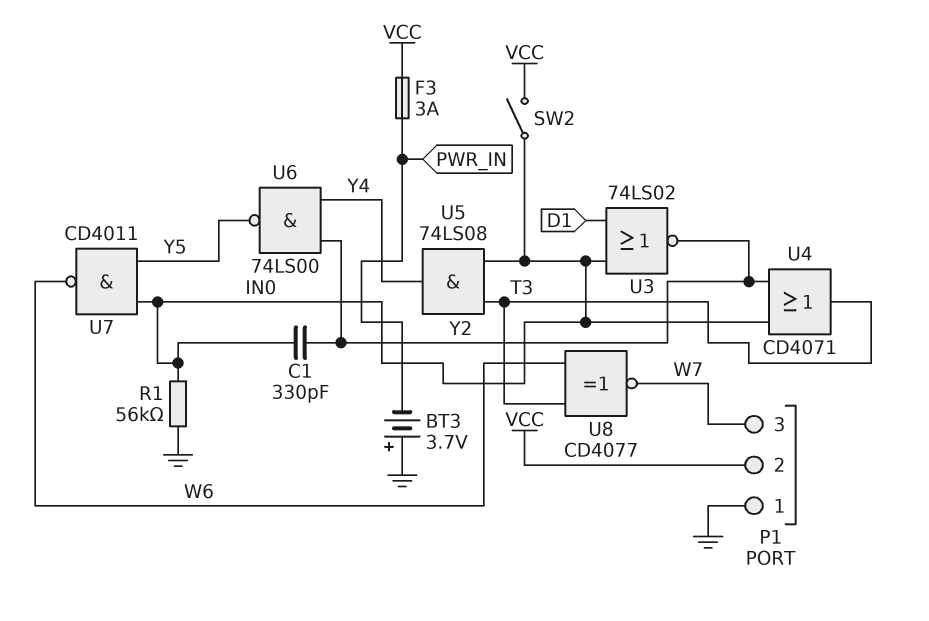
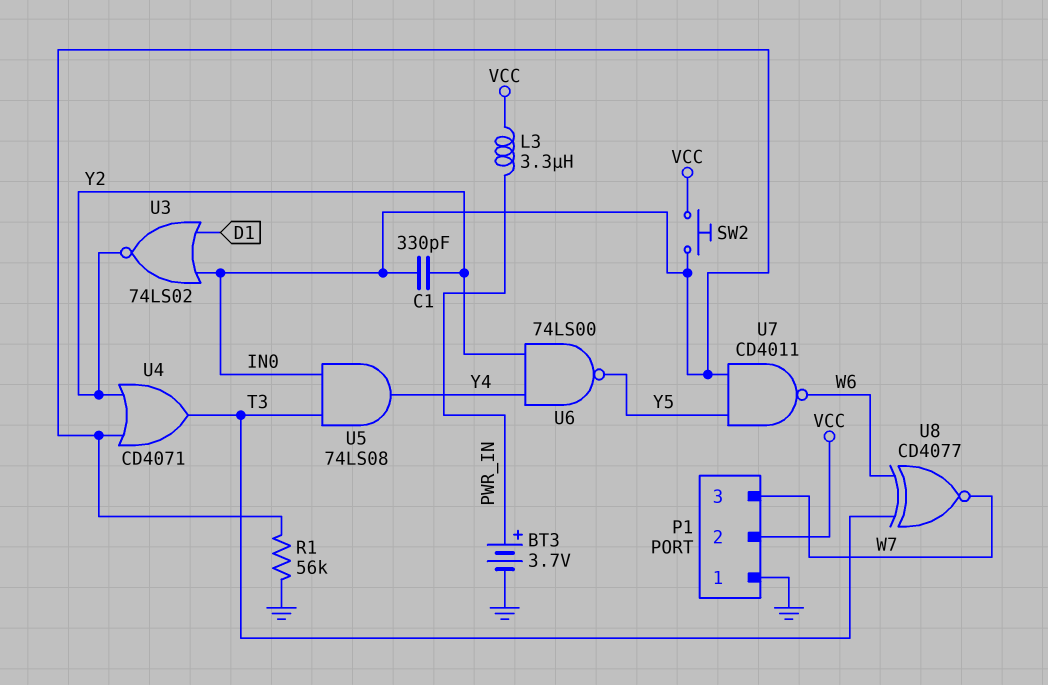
BT3: 3.7V (plus GND, minus PWR_IN) -> 3.7V (plus PWR_IN, minus GND)
F3: 3A (PWR_IN, VCC) -> none
L3: none -> 3.3uH (PWR_IN, VCC)
SW2: switch (IN0, VCC) -> button (IN0, VCC)

